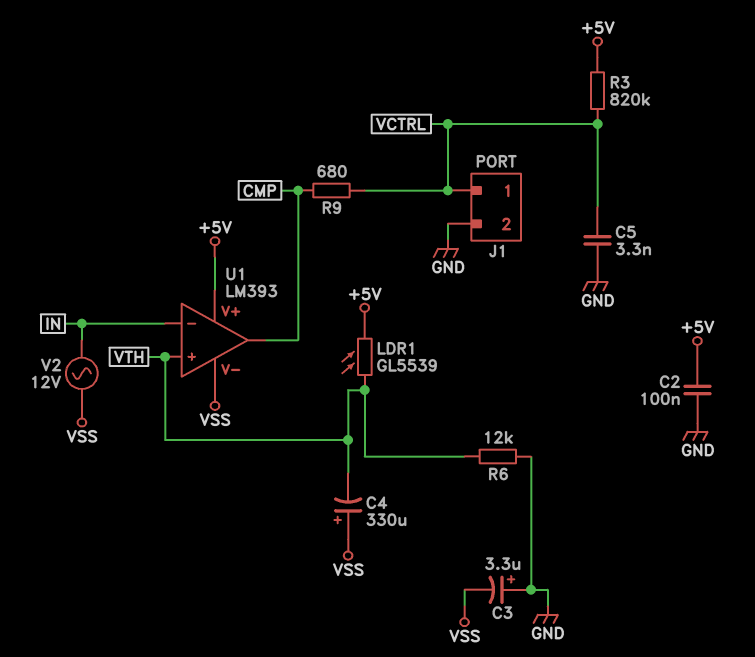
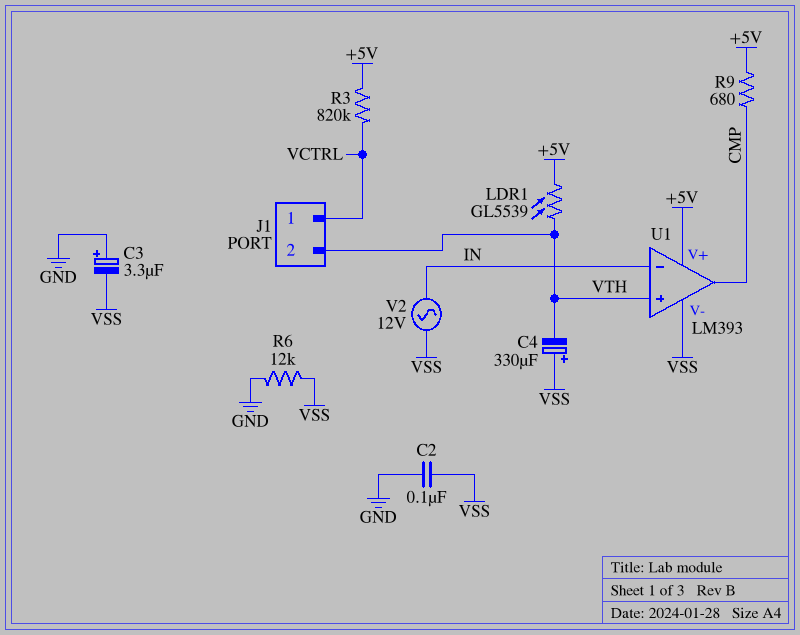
C2: 100nF (+5V, GND) -> 100nF (GND, VSS)
C5: 3.3nF (GND, VCTRL) -> none
J1 pin 2: GND -> VTH
R6: 12k (GND, VTH) -> 12k (GND, VSS)
R9: 680 (CMP, VCTRL) -> 680 (+5V, CMP)

